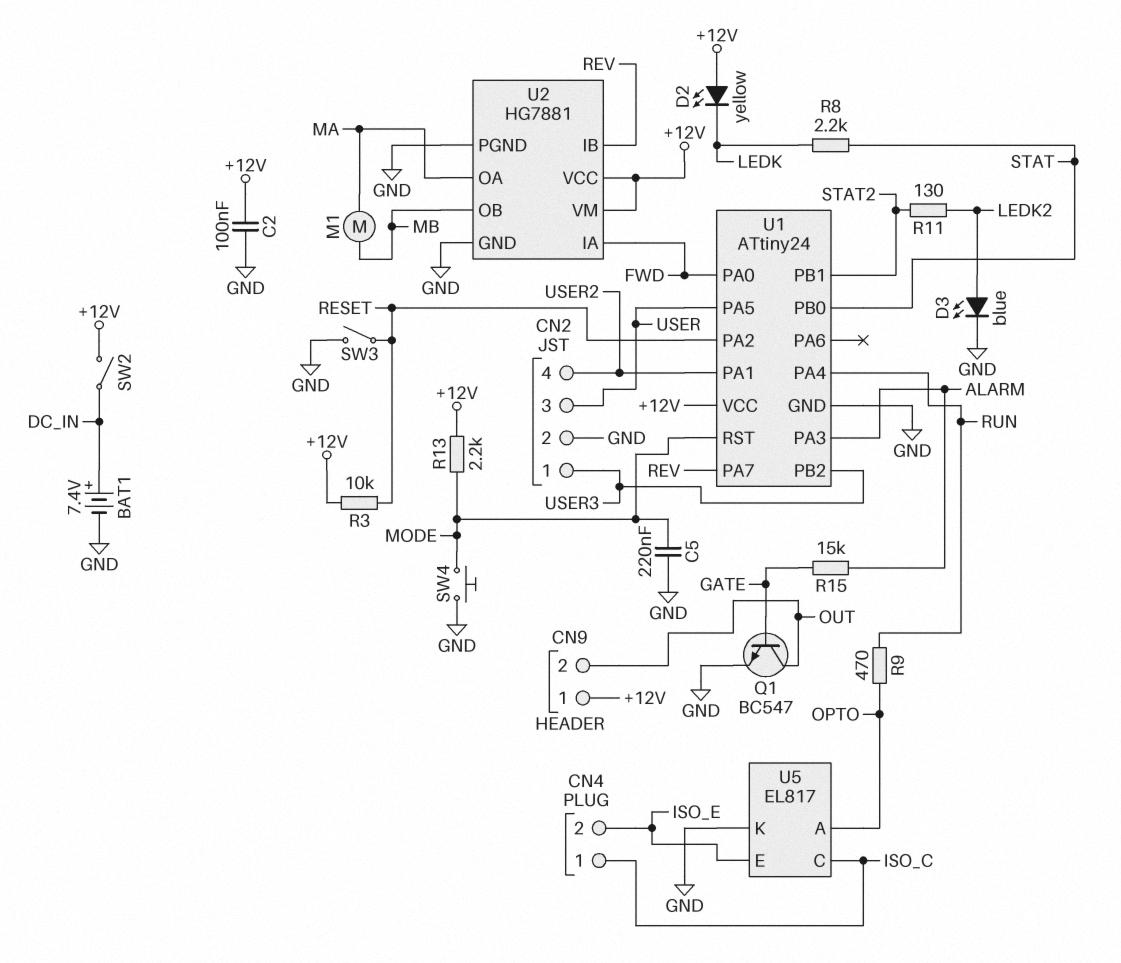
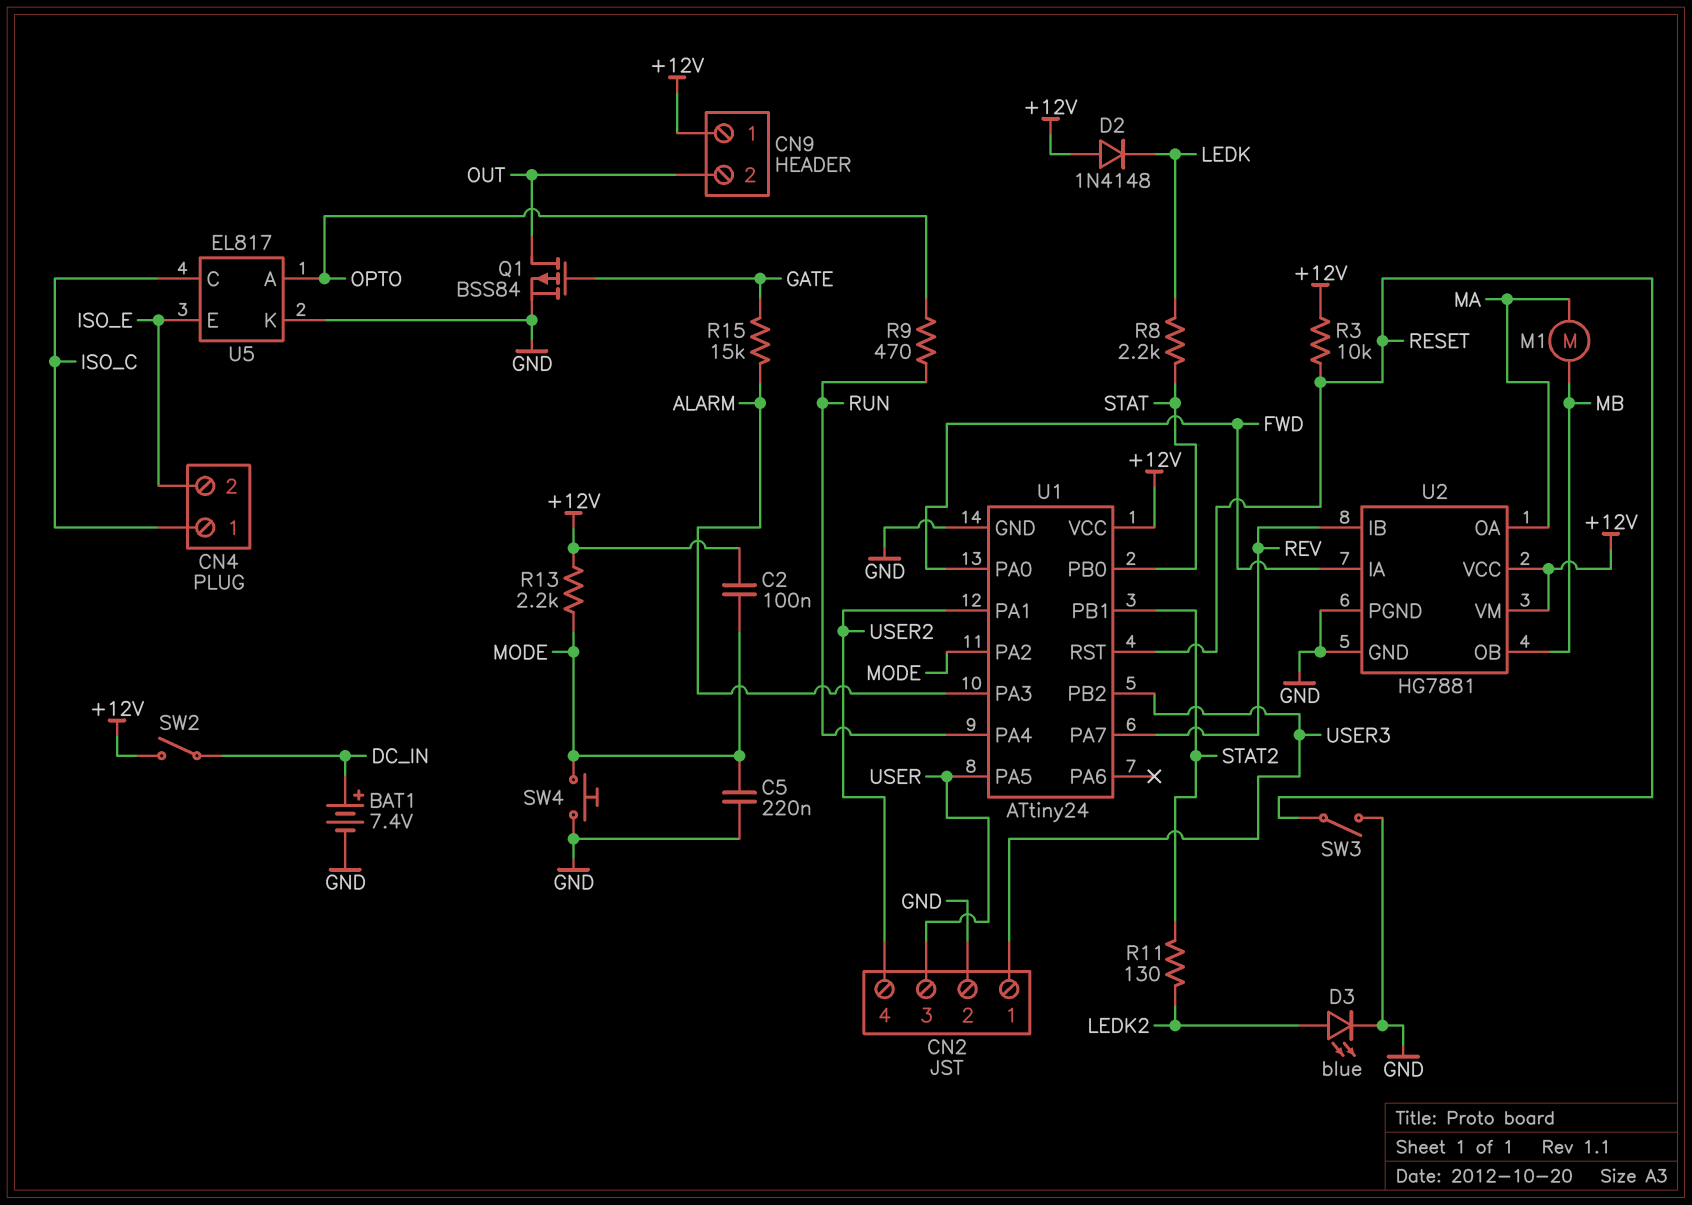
C2: 100nF (+12V, GND) -> 100nF (+12V, MODE)
D2: LED yellow (A +12V, K LEDK) -> diode 1N4148 (A +12V, K LEDK)
Q1: NPN BC547 (B GATE, C OUT, E GND) -> PMOS BSS84 (G GATE, D OUT, S GND)
U1 pin PA2: RESET -> MODE
U1 pin RST: MODE -> RESET

